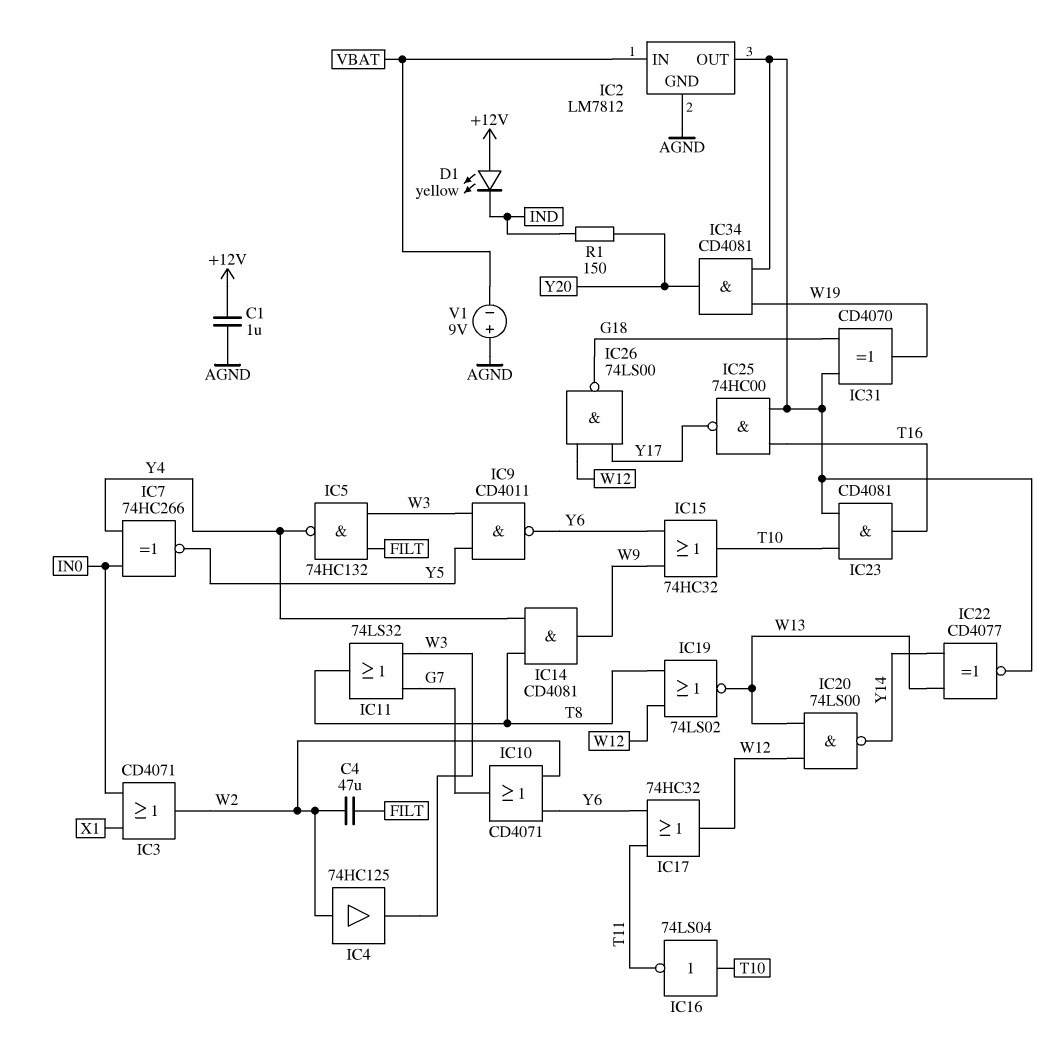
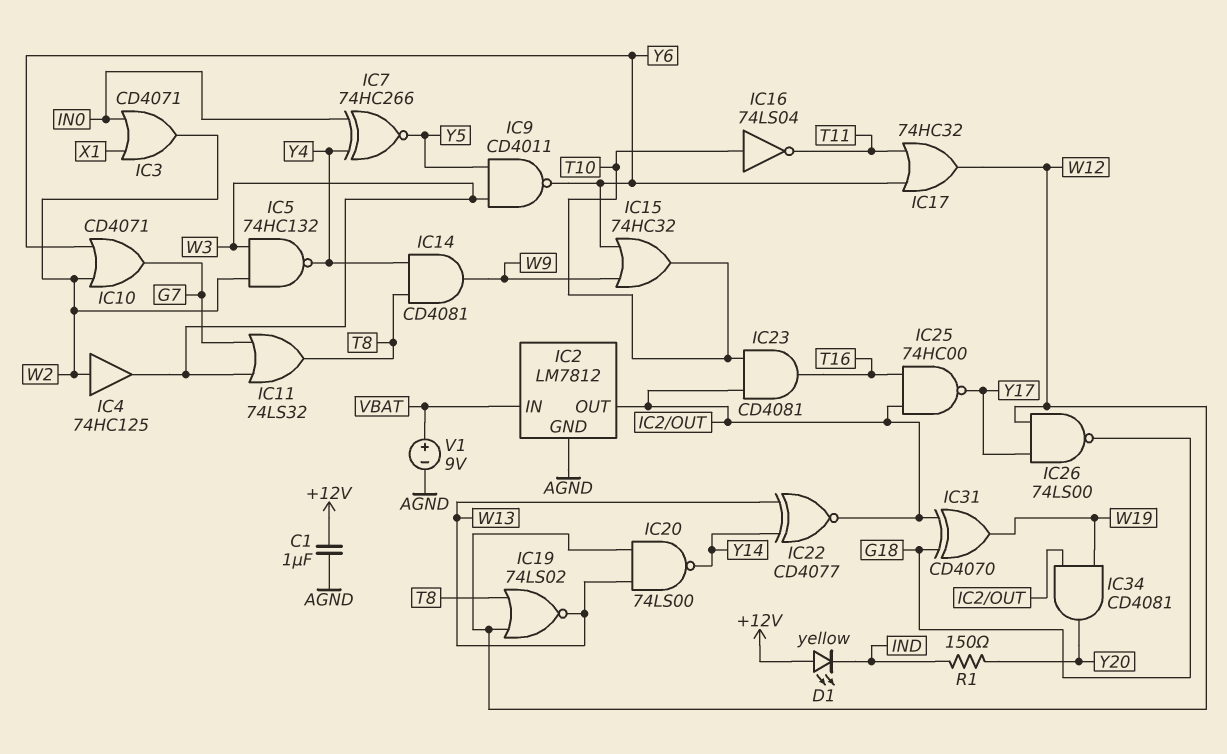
C4: 47uF (FILT, W2) -> none
IC5: NAND 74HC132 (in FILT, in W3, out Y4) -> NAND 74HC132 (in W2, in W3, out Y4)
V1: 9V (plus AGND, minus VBAT) -> 9V (plus VBAT, minus AGND)

